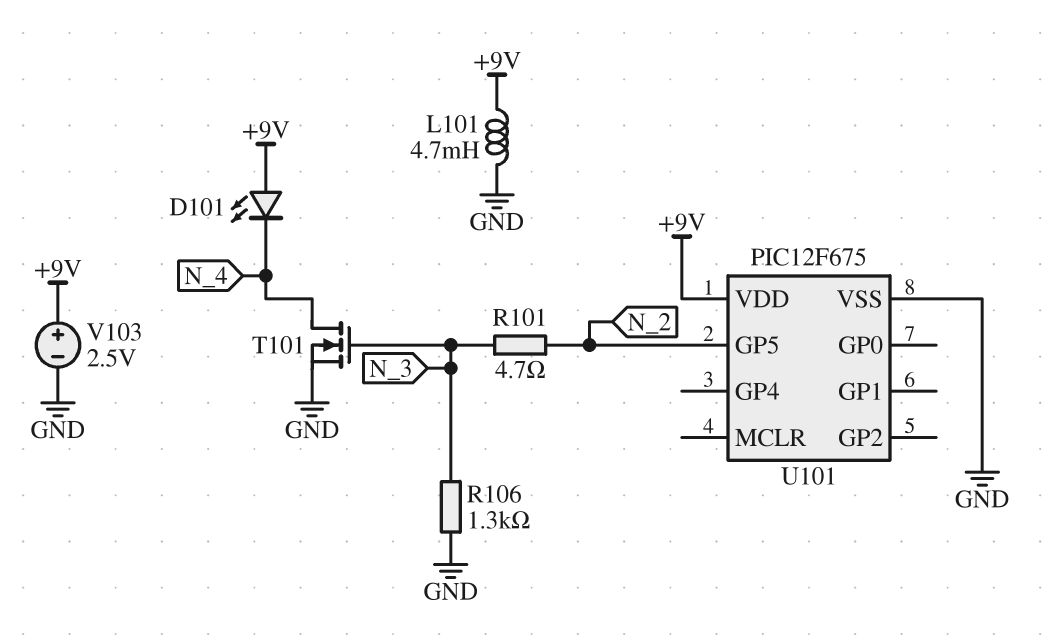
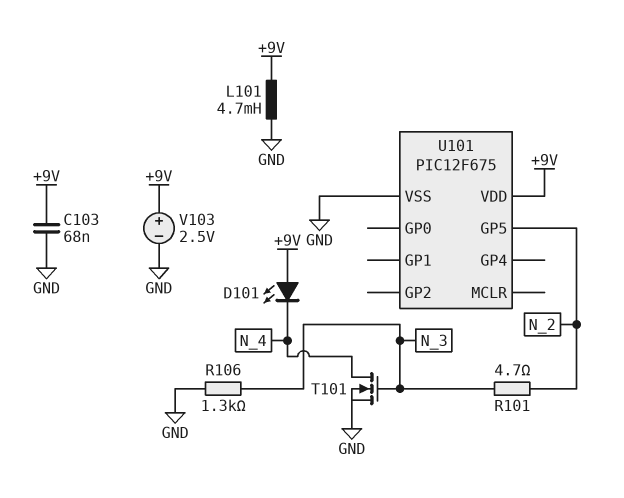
C103: none -> 68nF (+9V, GND)

